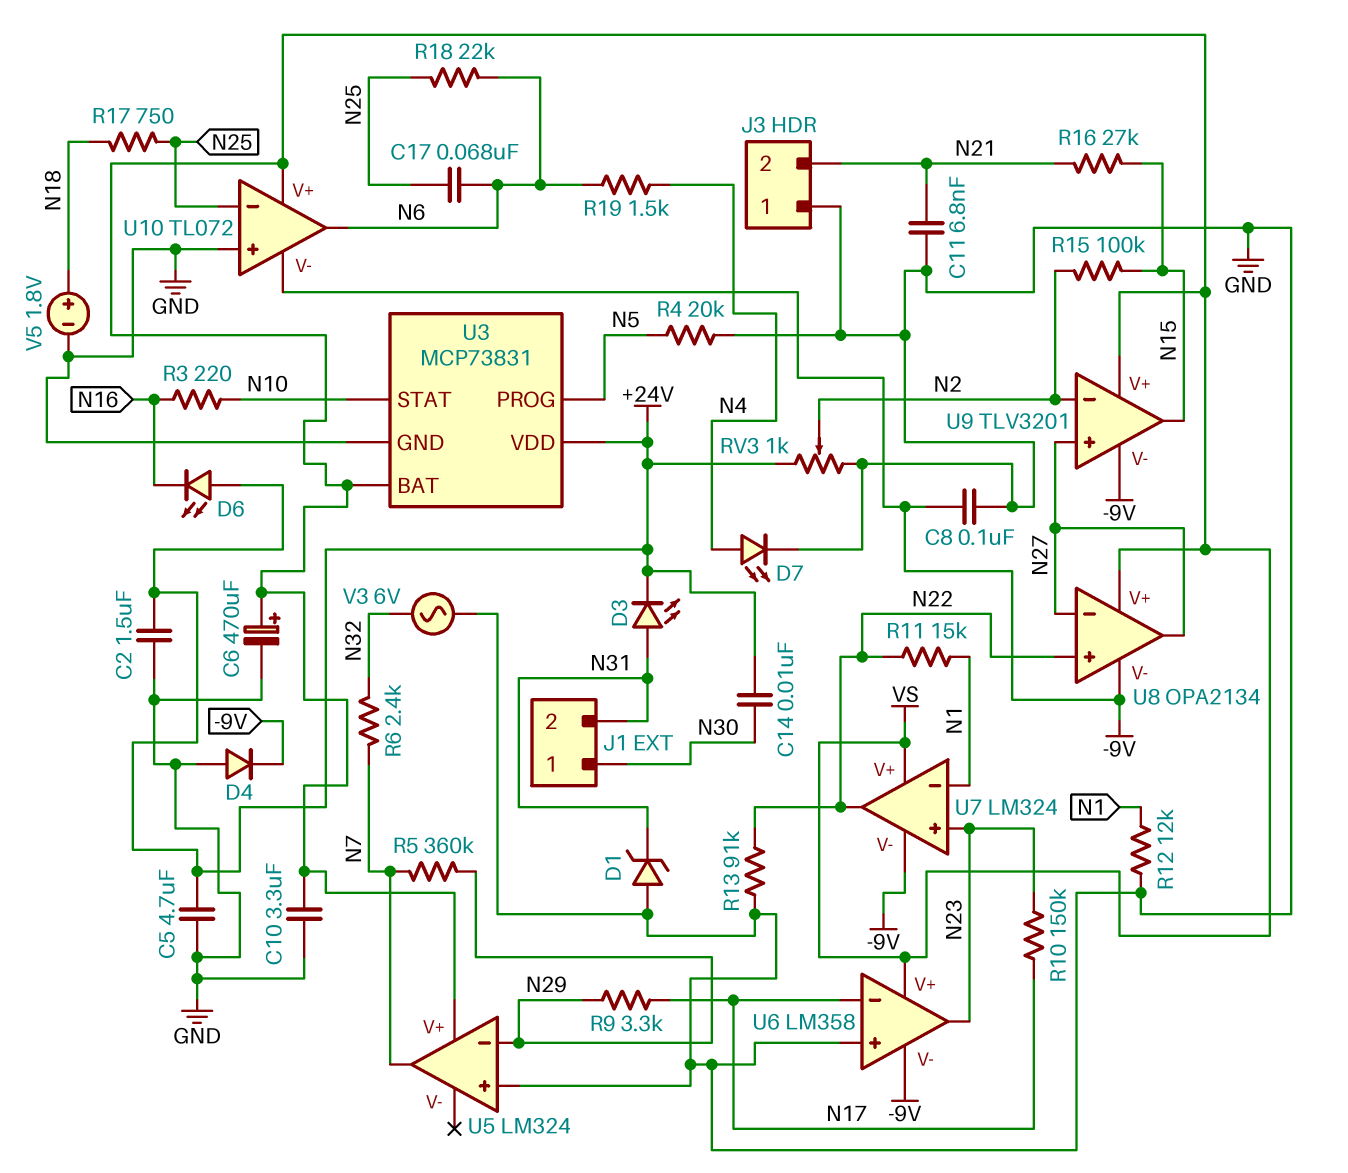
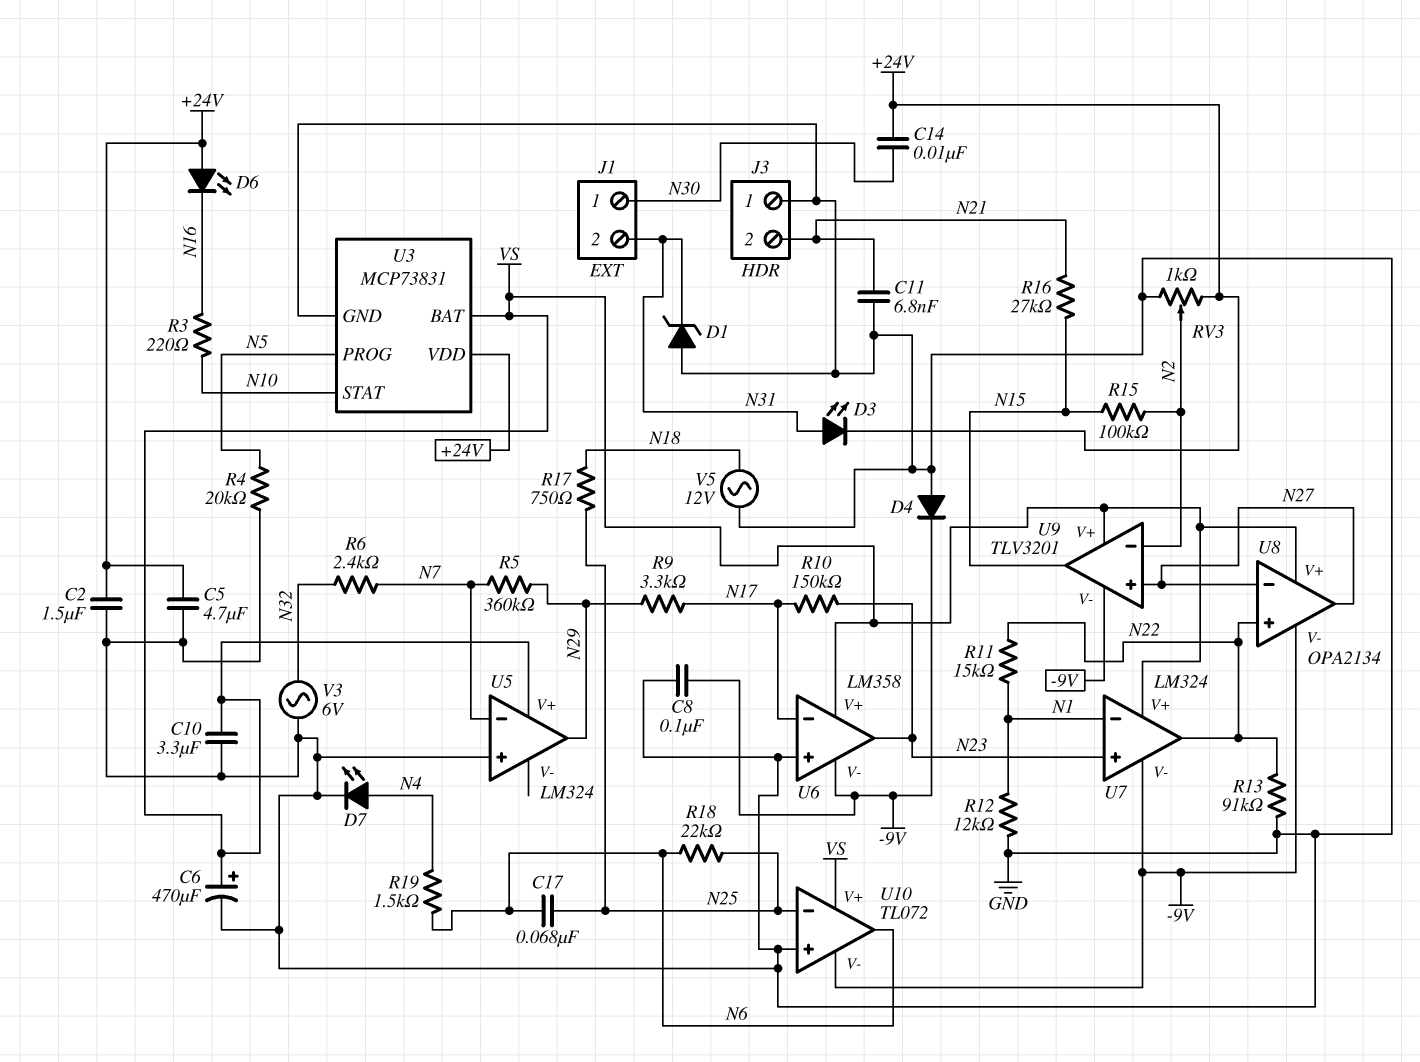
U5 pin in-: N29 -> N7
U5 pin out: N7 -> N29
V5: 1.8V (plus N18, minus GND) -> AC 12V (GND, N18)

